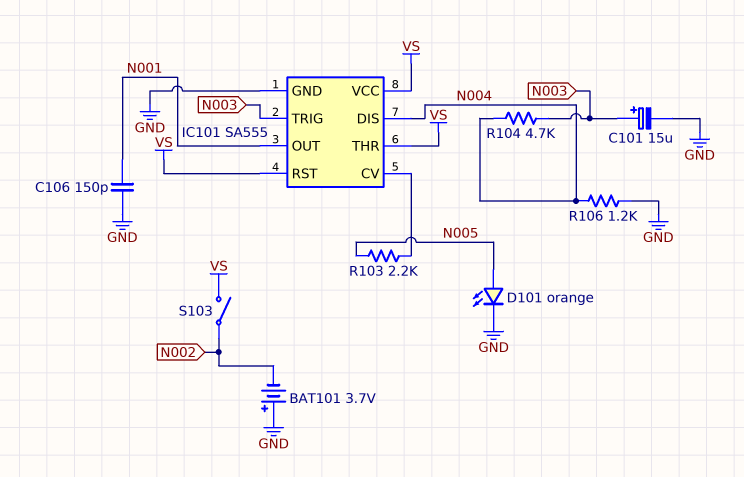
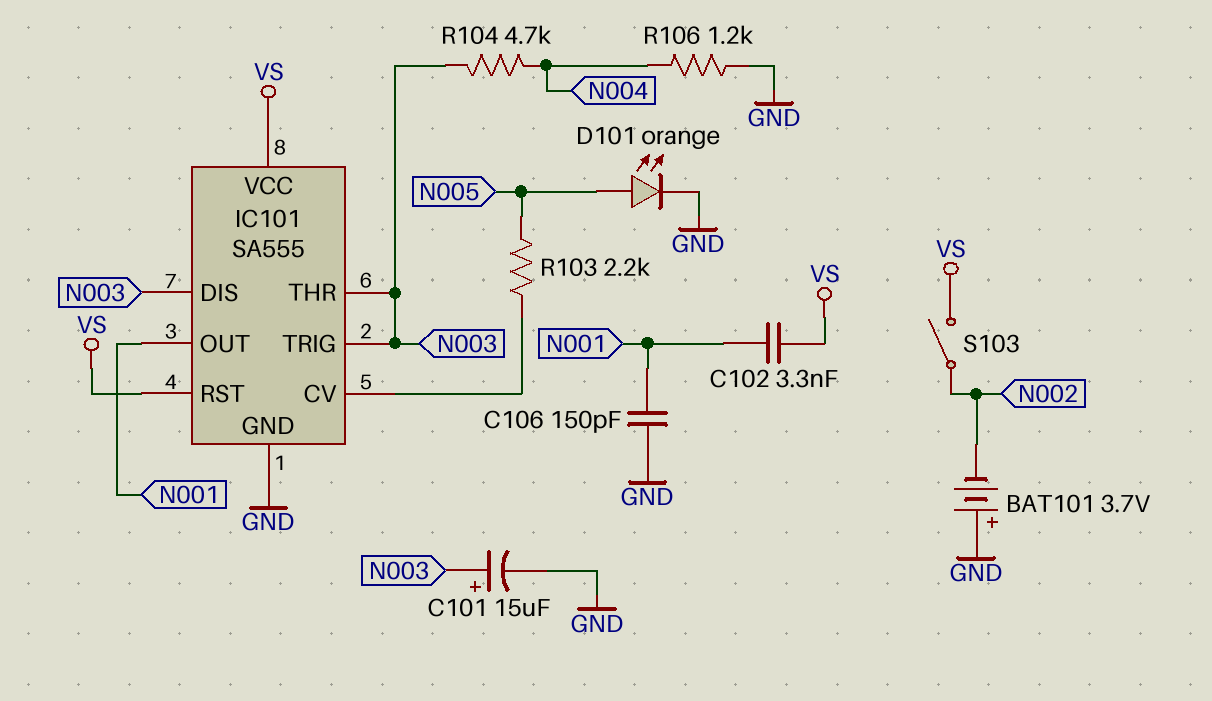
C102: none -> 3.3nF (N001, VS)
IC101 pin DIS: N004 -> N003
IC101 pin THR: VS -> N003

